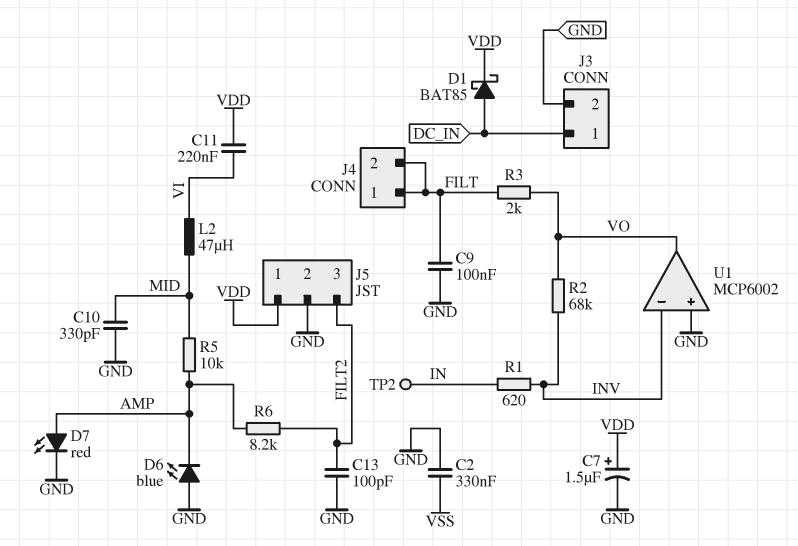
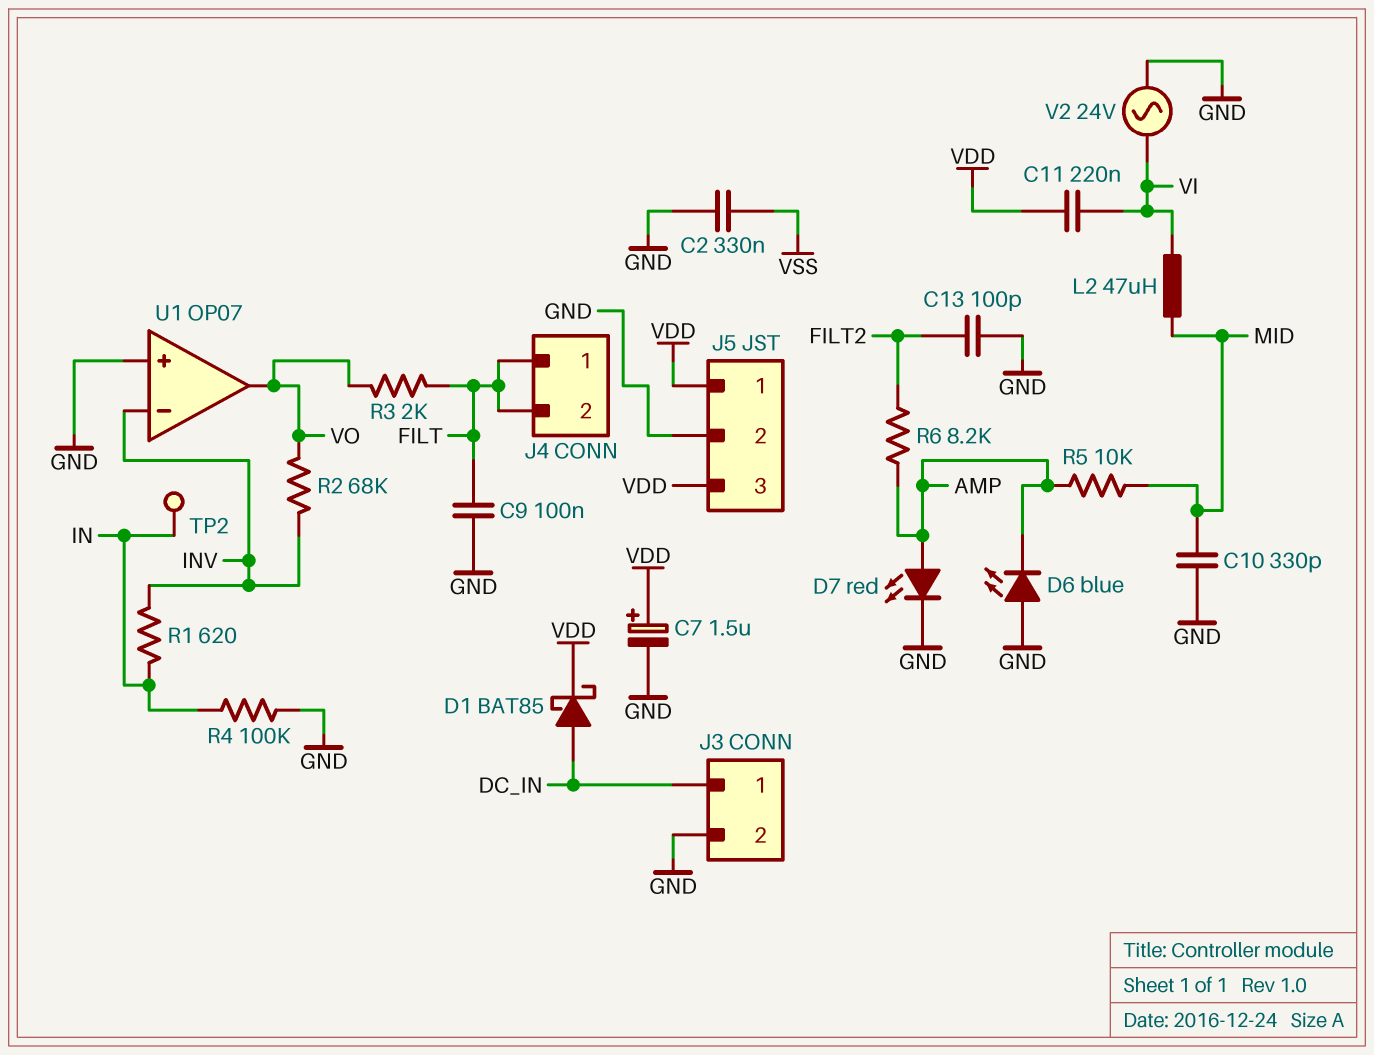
J5 pin 3: FILT2 -> VDD
R4: none -> 100k (GND, IN)
U1: MCP6002 -> OP07
V2: none -> AC 24V (GND, VI)

